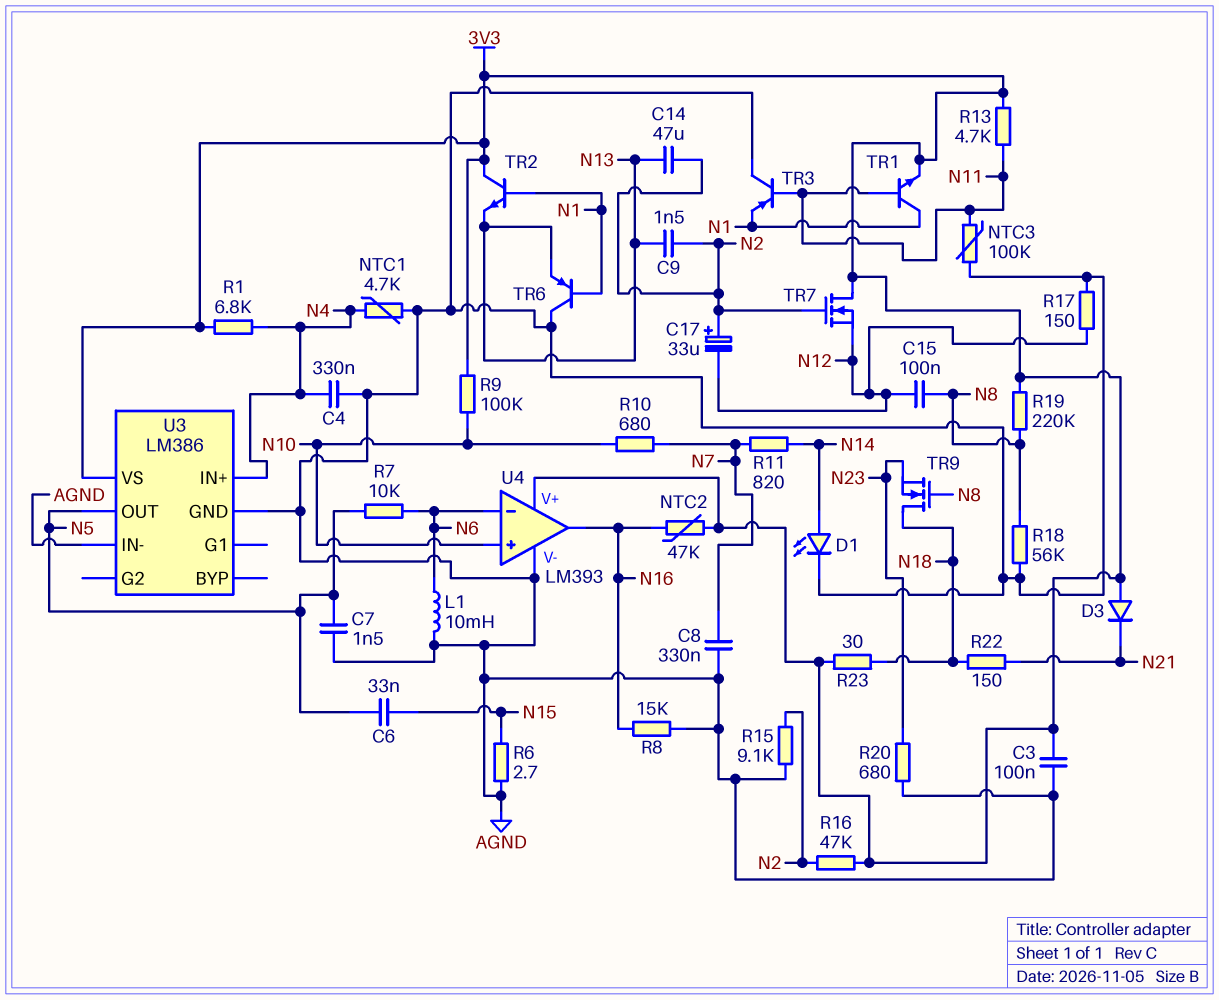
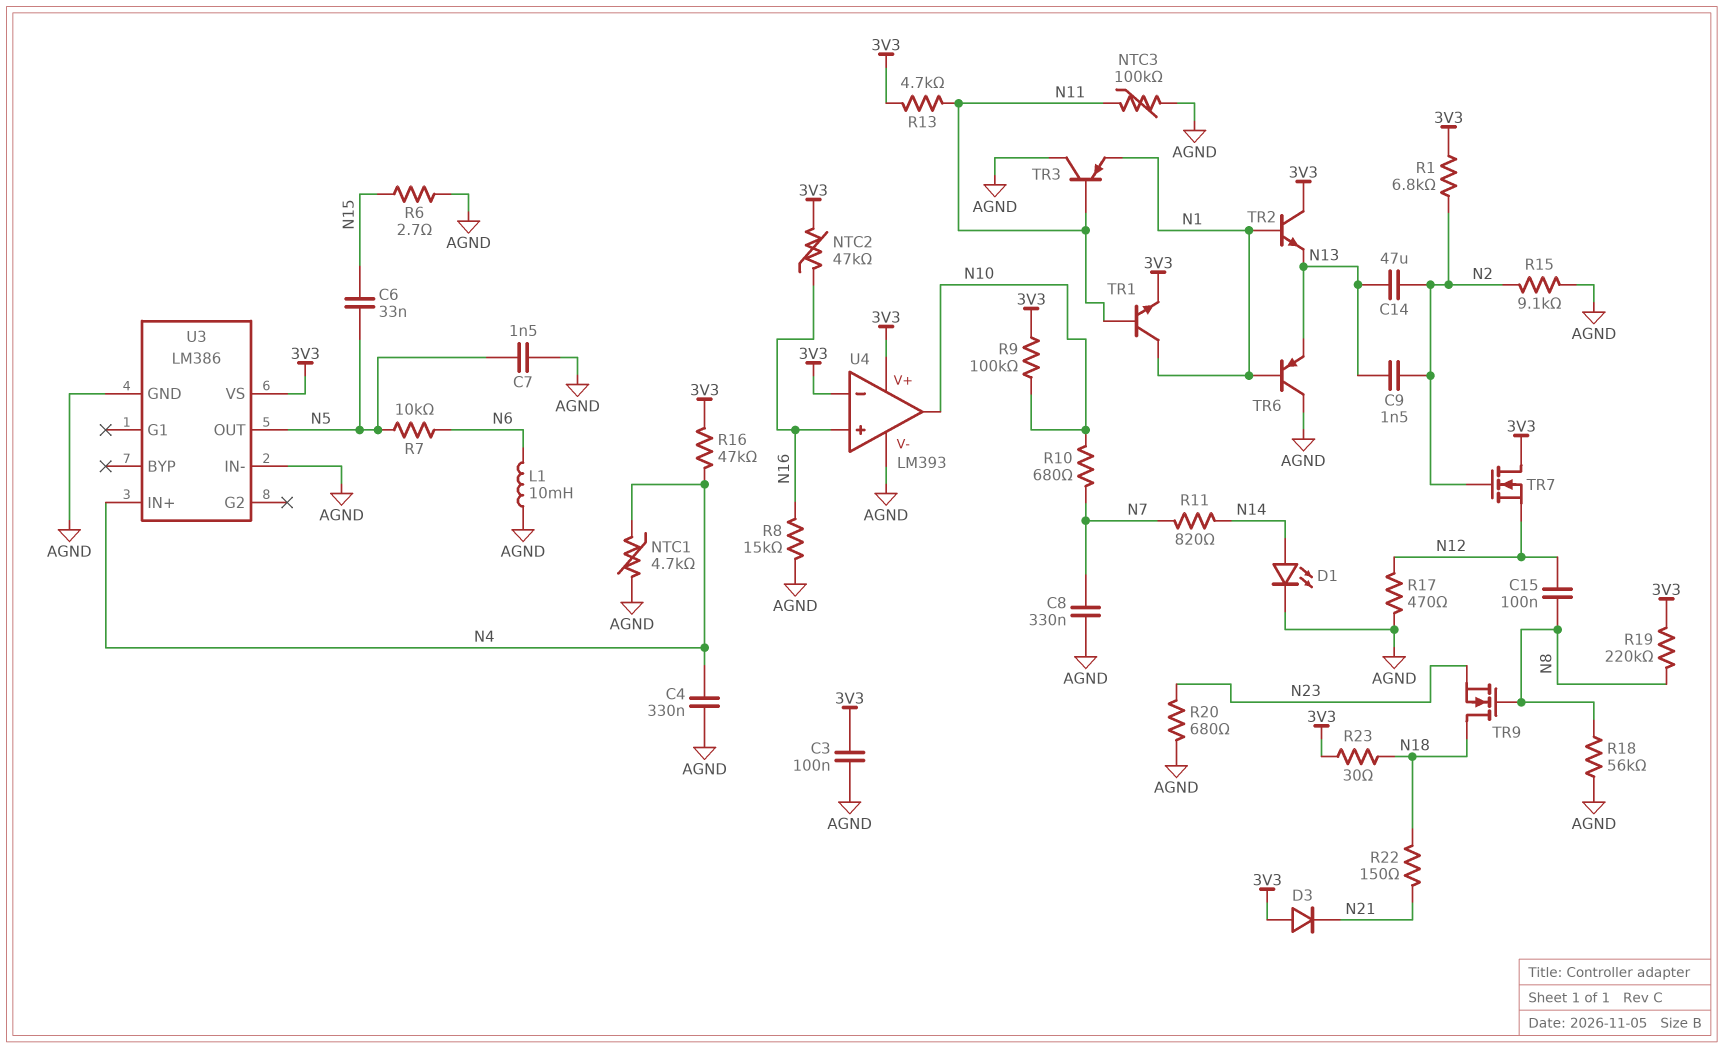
C17: 33uF (plus N2, minus N12) -> none
R1: 6.8k (3V3, N4) -> 6.8k (3V3, N2)
R16: 47k (3V3, N2) -> 47k (3V3, N4)
R17: 150 (AGND, N12) -> 470 (AGND, N12)
U4 pin in+: N10 -> N16
U4 pin in-: N6 -> 3V3
U4 pin out: N16 -> N10

